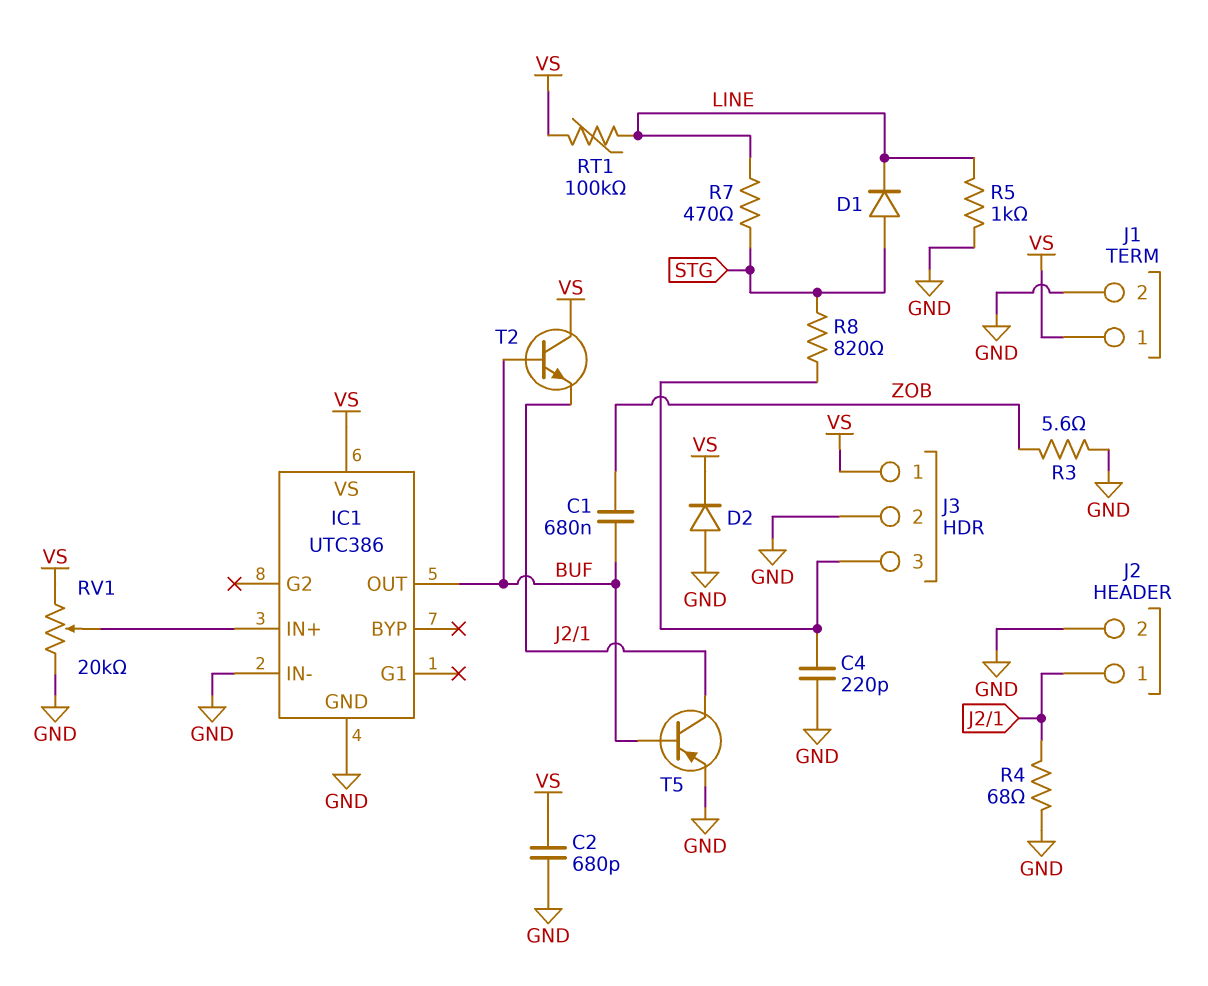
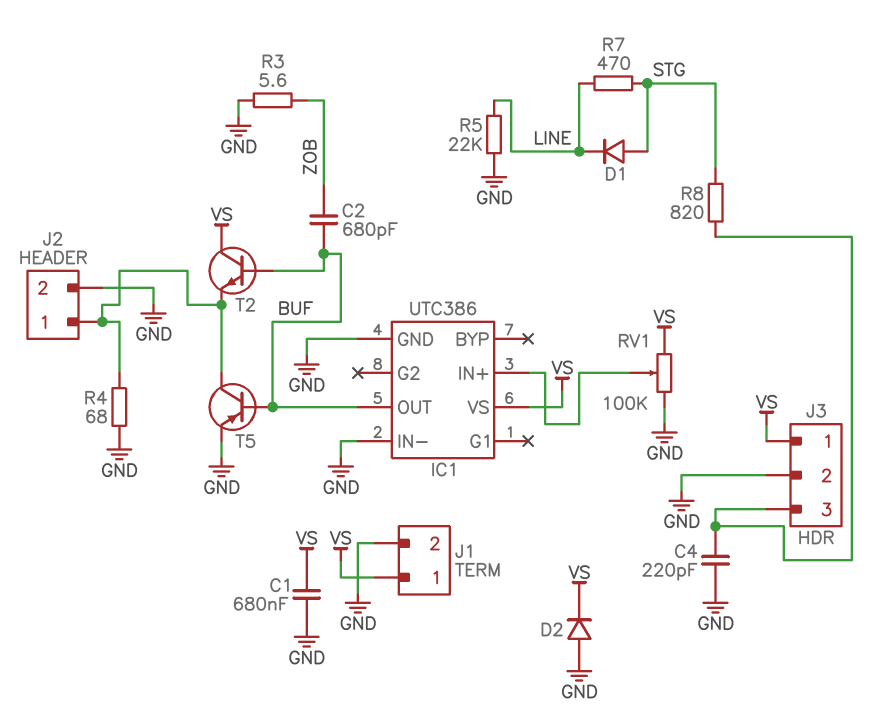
C1: 680nF (BUF, ZOB) -> 680nF (GND, VS)
C2: 680pF (GND, VS) -> 680pF (BUF, ZOB)
R5: 1k (GND, LINE) -> 22k (GND, LINE)
RT1: 100k (LINE, VS) -> none
RV1: 20k (GND, VS, wiper IC1/IN+) -> 100k (GND, VS, wiper IC1/IN+)

